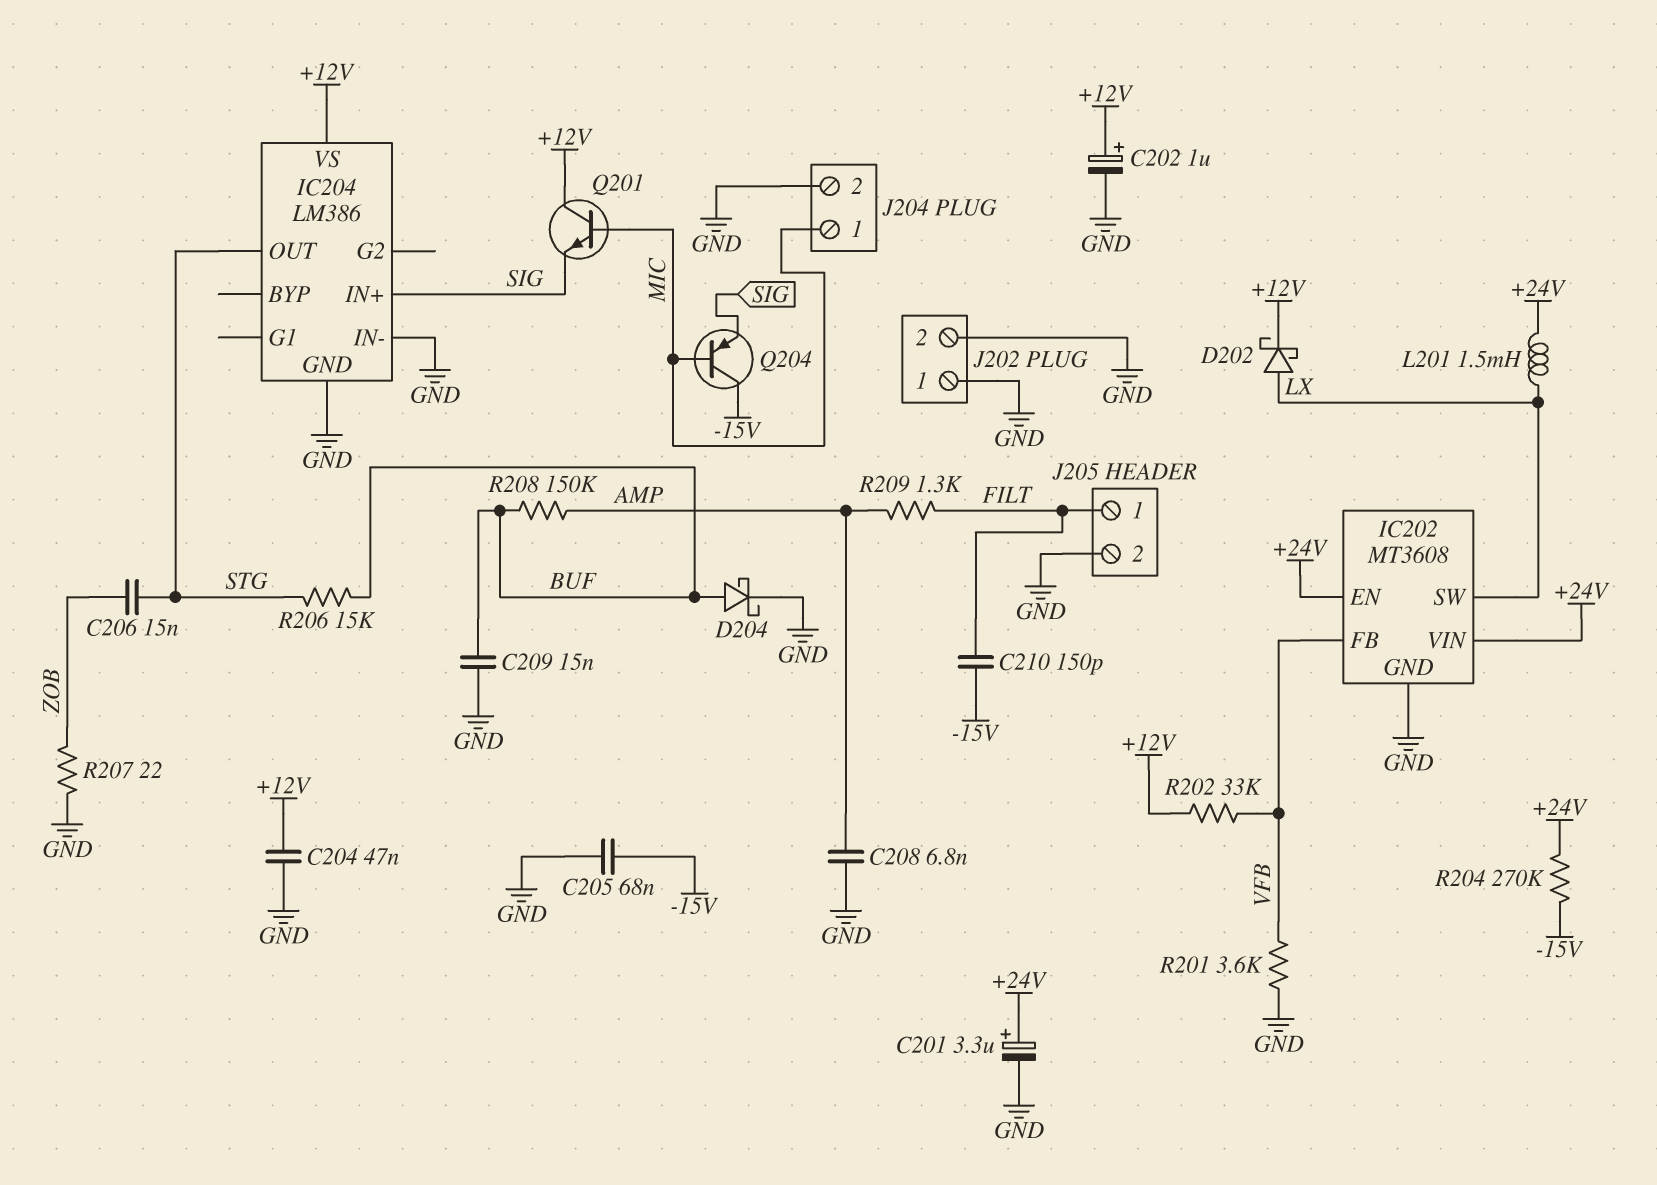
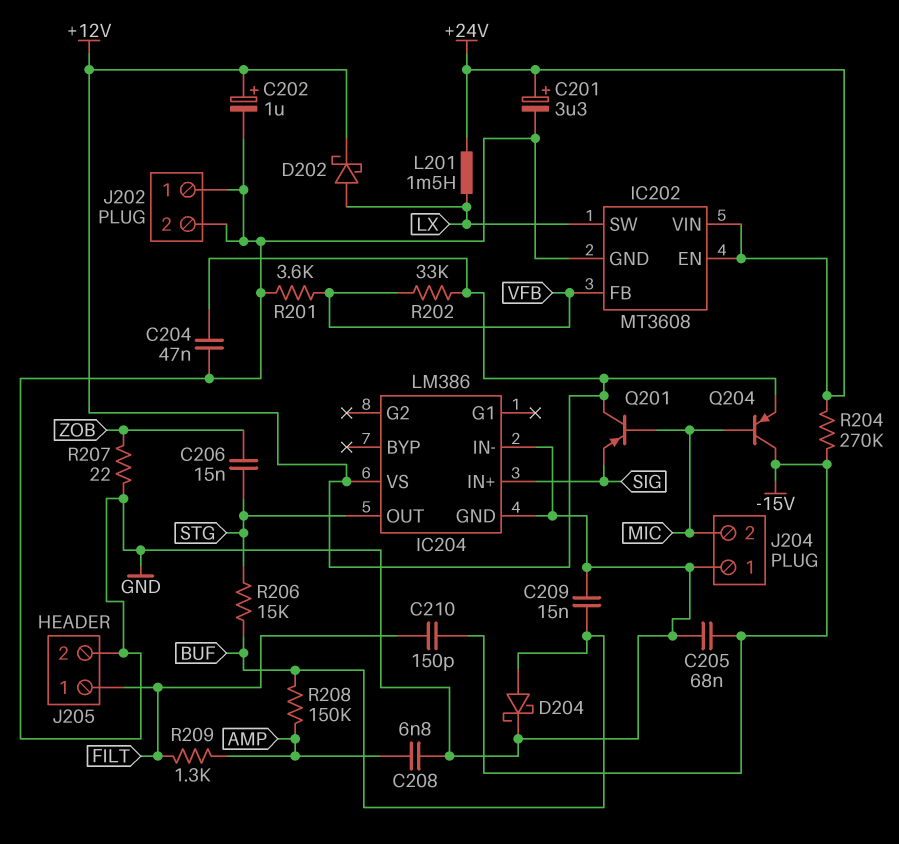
J204 pin 1: MIC -> GND
J204 pin 2: GND -> MIC
Q201: NPN (B MIC, C +12V, E SIG) -> PNP (B MIC, C +12V, E SIG)
Q204: PNP (B MIC, C -15V, E SIG) -> PNP (B MIC, C -15V, E +12V)

